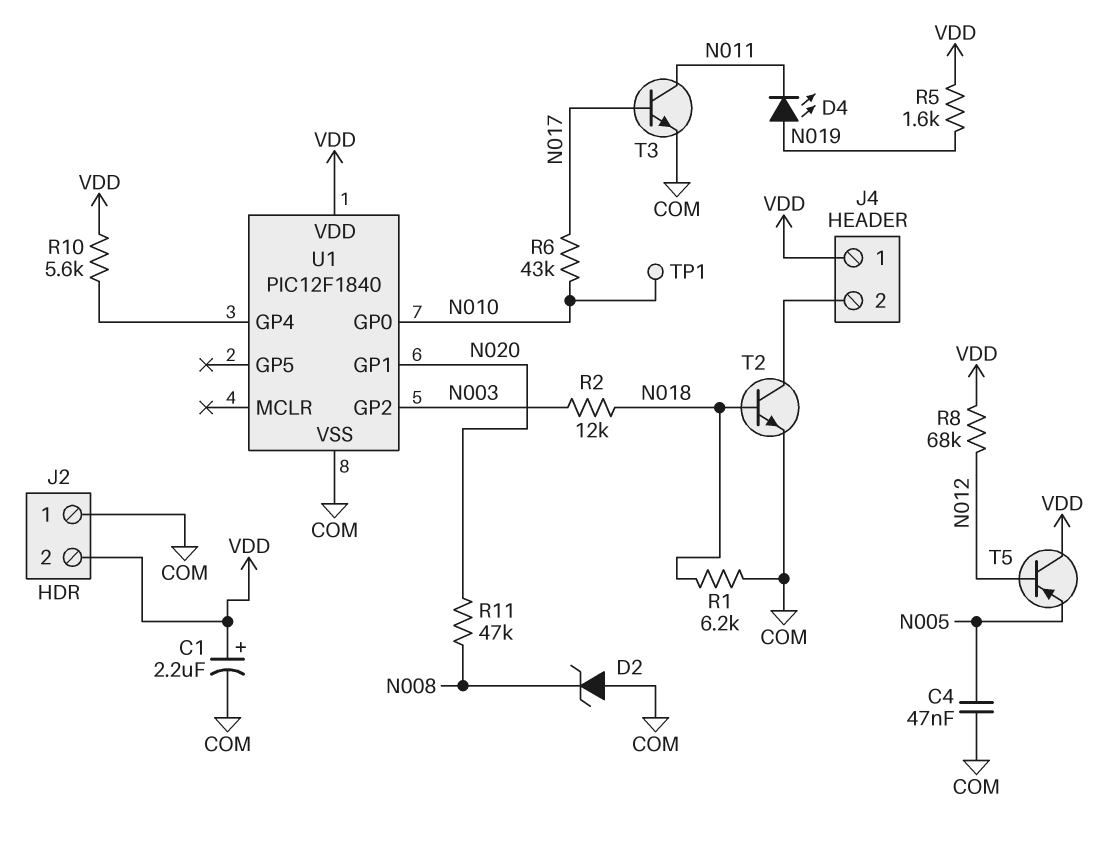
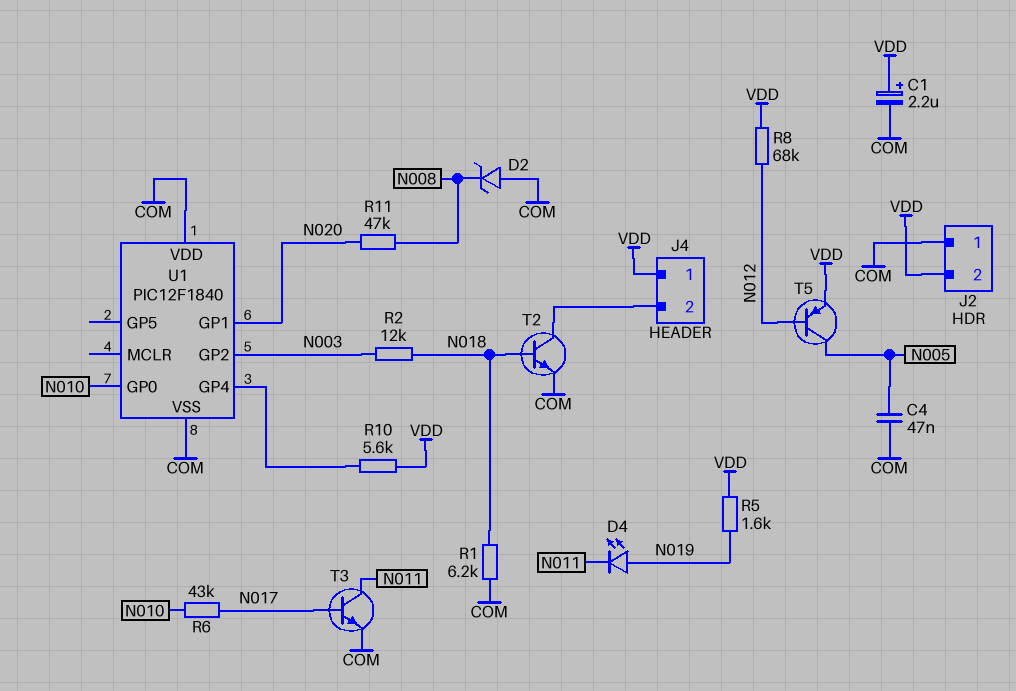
T5: PNP (B N012, C VDD, E N005) -> PNP (B N012, C N005, E VDD)
TP1: test point (N010) -> none
U1 pin VDD: VDD -> COM

